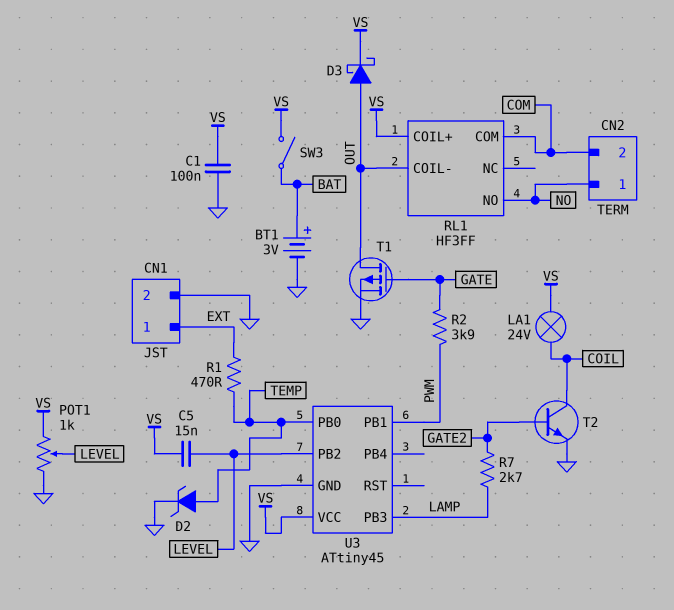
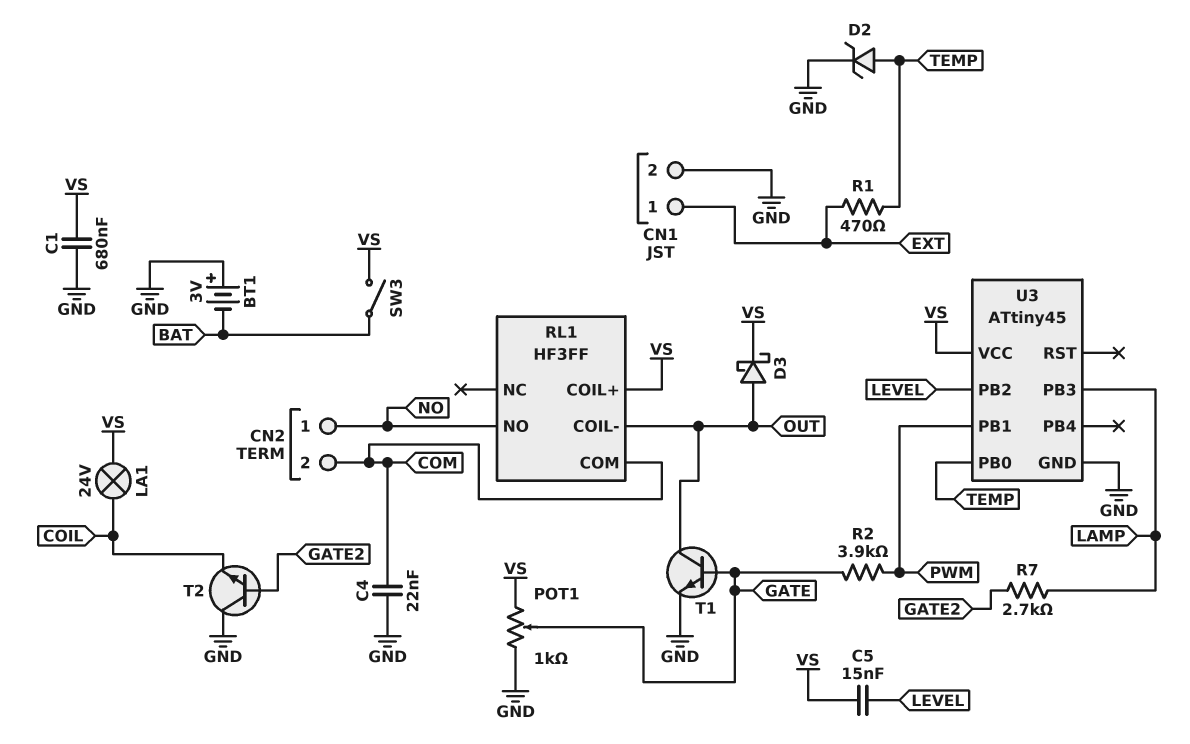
BT1: 3V (plus BAT, minus GND) -> 3V (plus GND, minus BAT)
C1: 100nF (GND, VS) -> 680nF (GND, VS)
C4: none -> 22nF (COM, GND)
POT1: 1k (GND, VS, wiper LEVEL) -> 1k (GND, VS, wiper GATE)
T1: PMOS (G GATE, D OUT, S GND) -> NPN (B GATE, C OUT, E GND)
T2: NPN (B GATE2, C COIL, E GND) -> NPN (B GATE2, C GND, E COIL)

